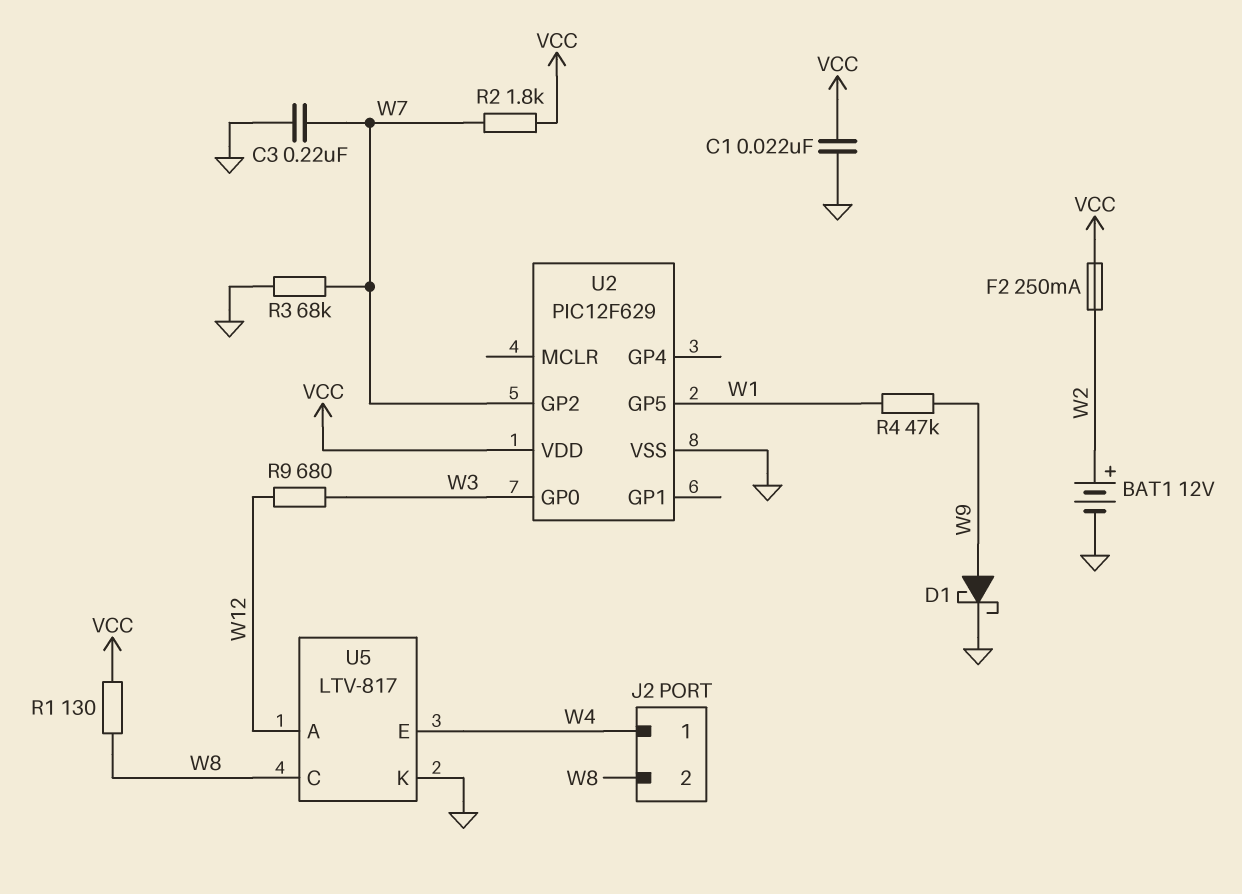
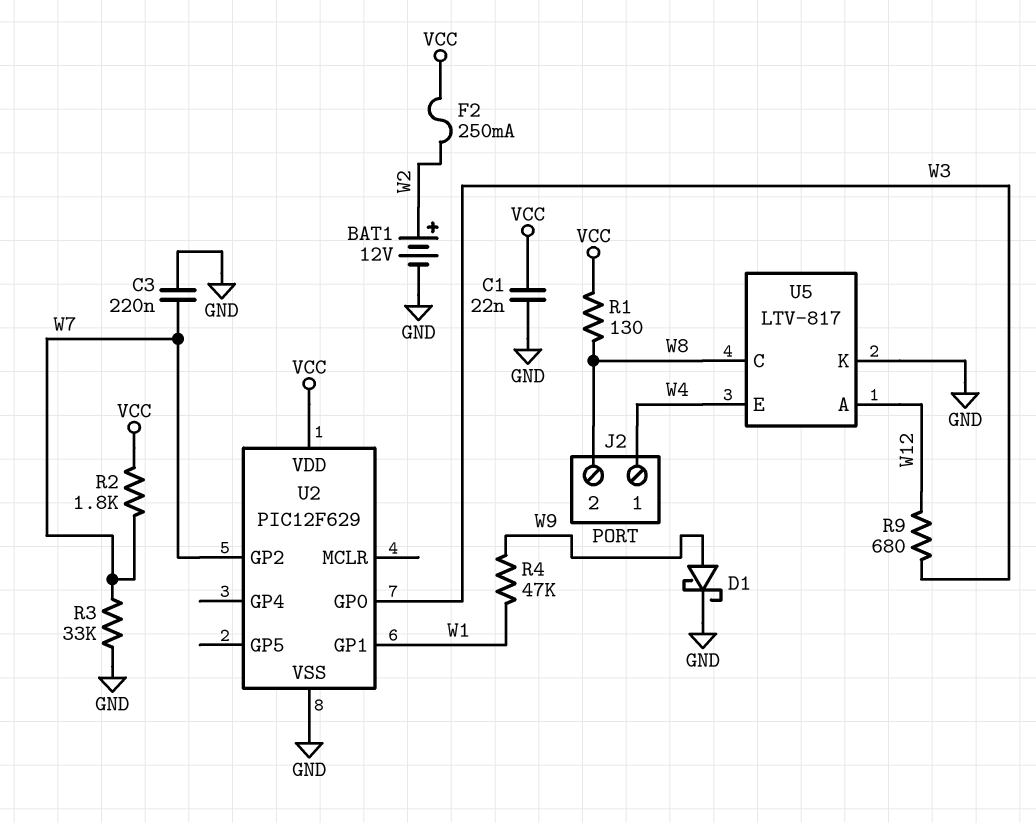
R3: 68k (GND, W7) -> 33k (GND, W7)
U2 pin GP1: none -> W1
U2 pin GP5: W1 -> none

